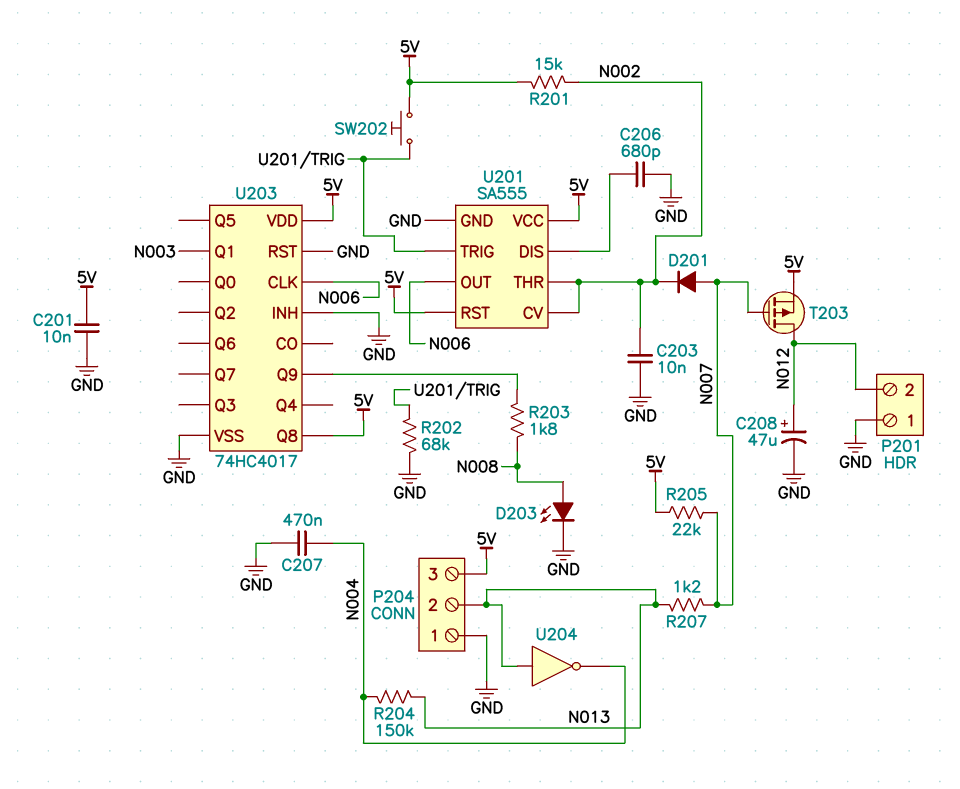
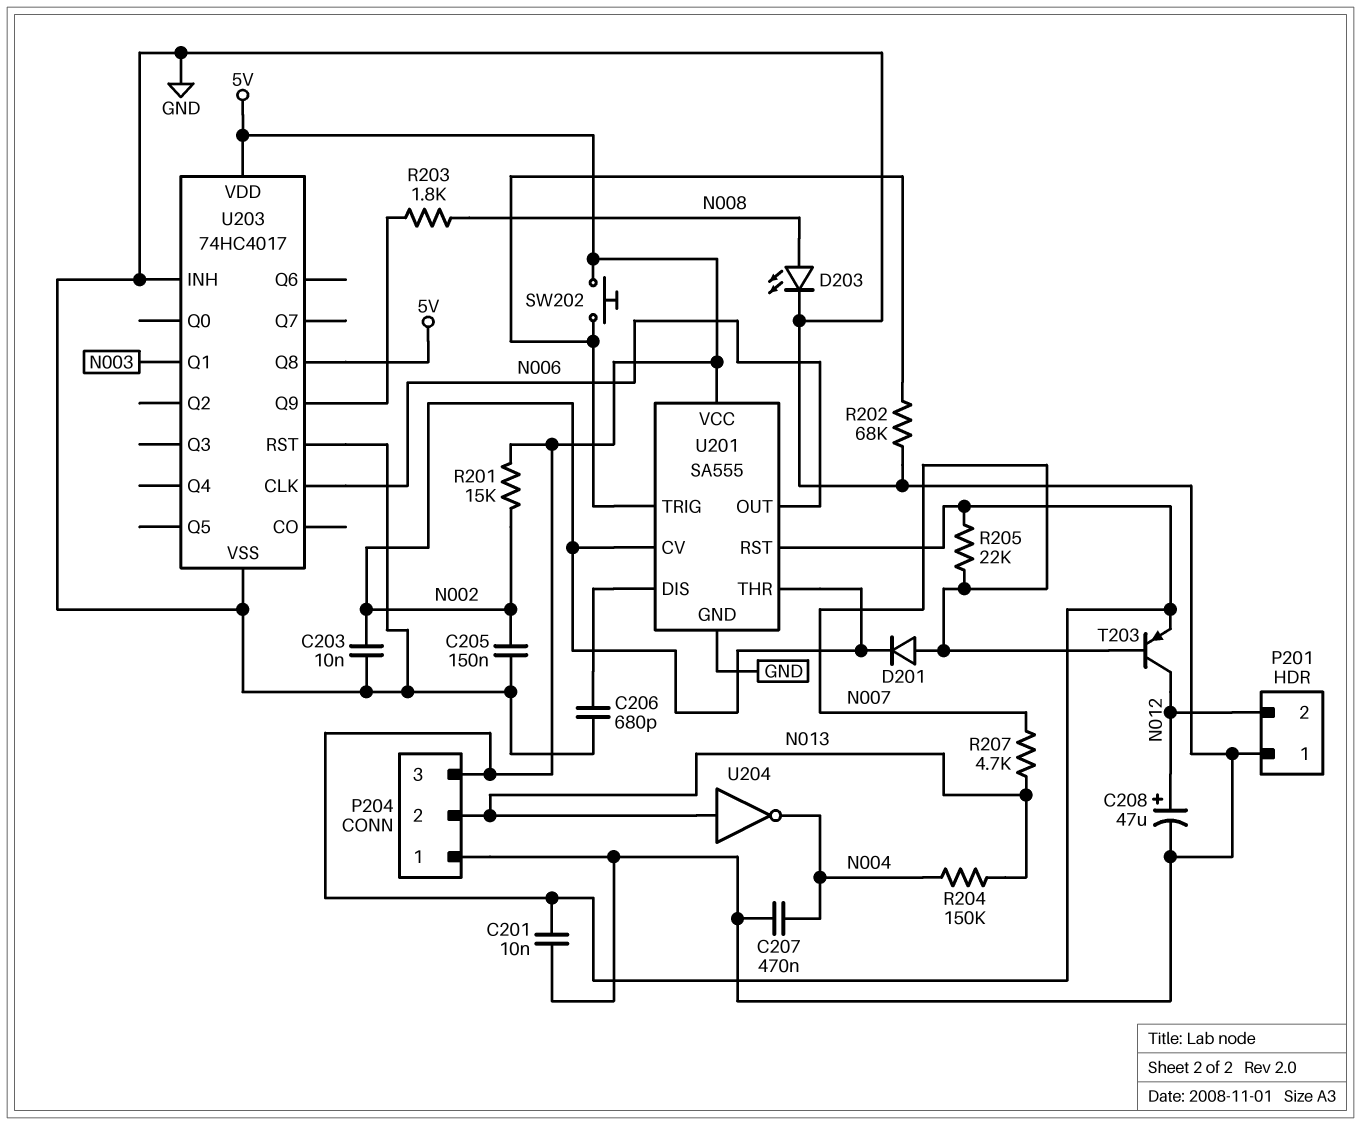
C205: none -> 150nF (GND, N002)
R207: 1.2k (N007, N013) -> 4.7k (N007, N013)
T203: PMOS (G N007, D N012, S 5V) -> PNP (B N007, C N012, E 5V)

